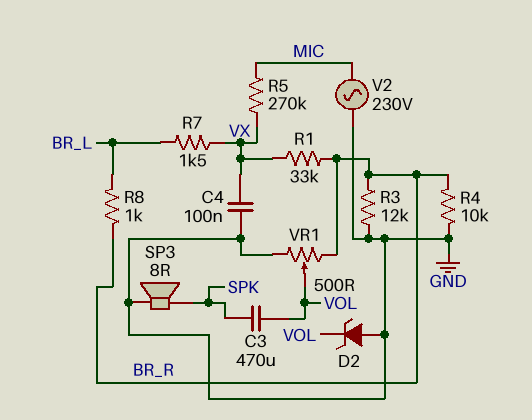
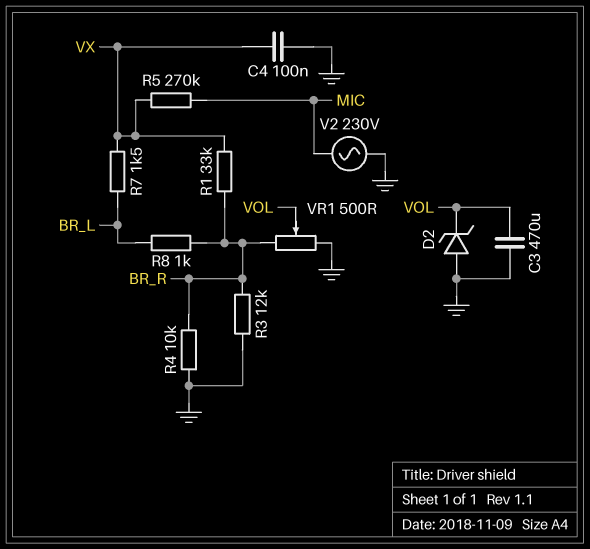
C3: 470uF (SPK, VOL) -> 470uF (GND, VOL)
SP3: speaker 8R (GND, SPK) -> none

